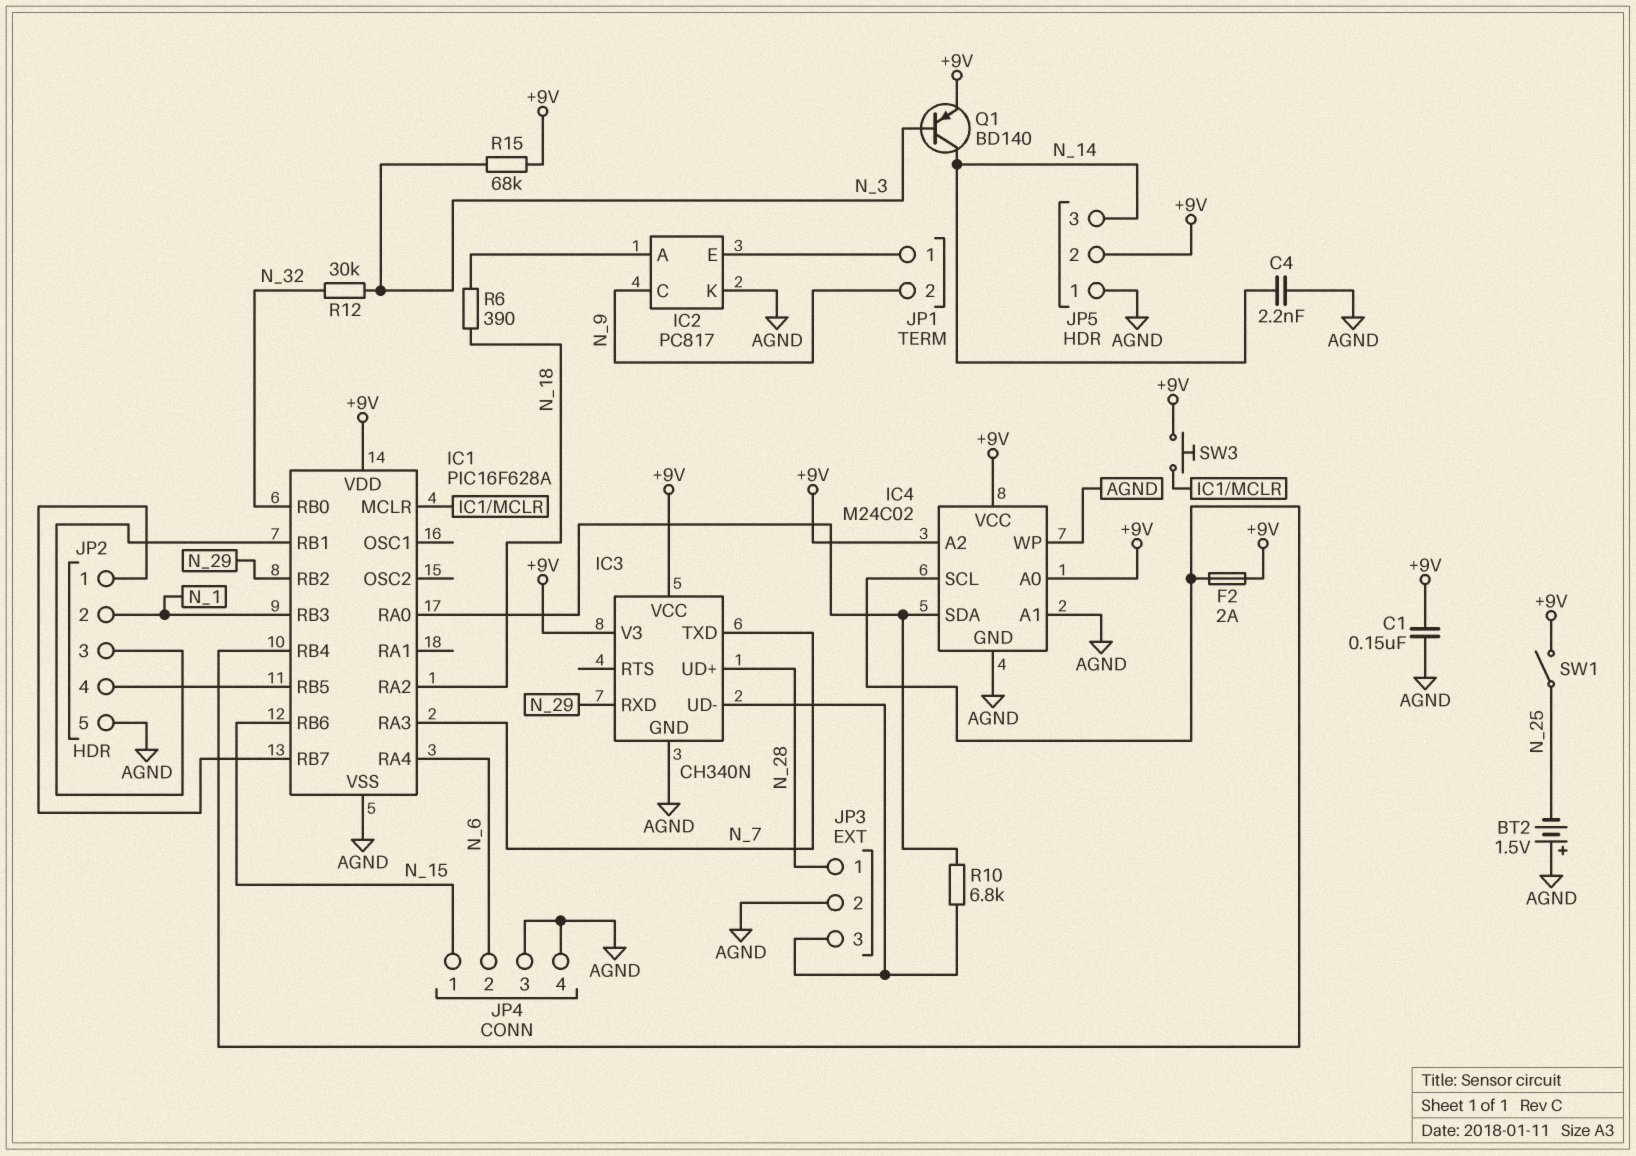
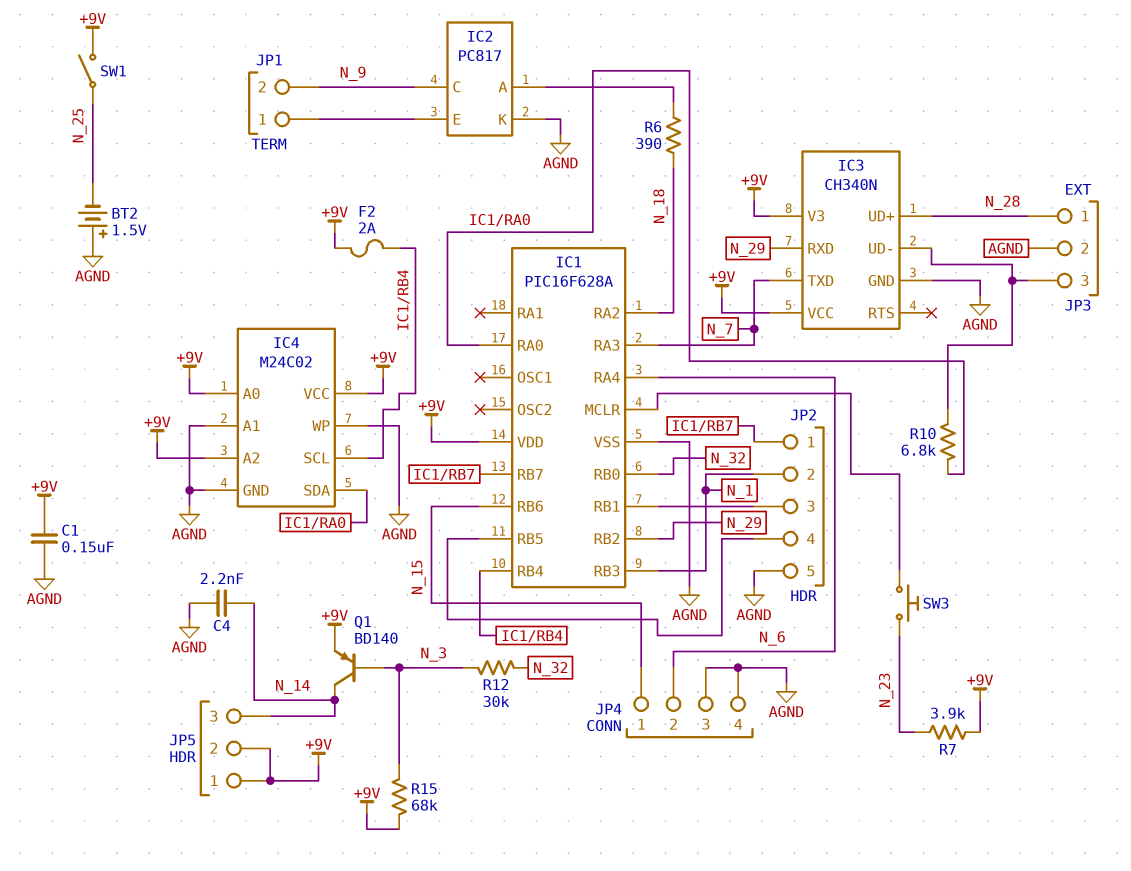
JP5 pin 1: AGND -> +9V
R7: none -> 3.9k (+9V, N_23)
SW3: button (+9V, IC1/MCLR) -> button (IC1/MCLR, N_23)

